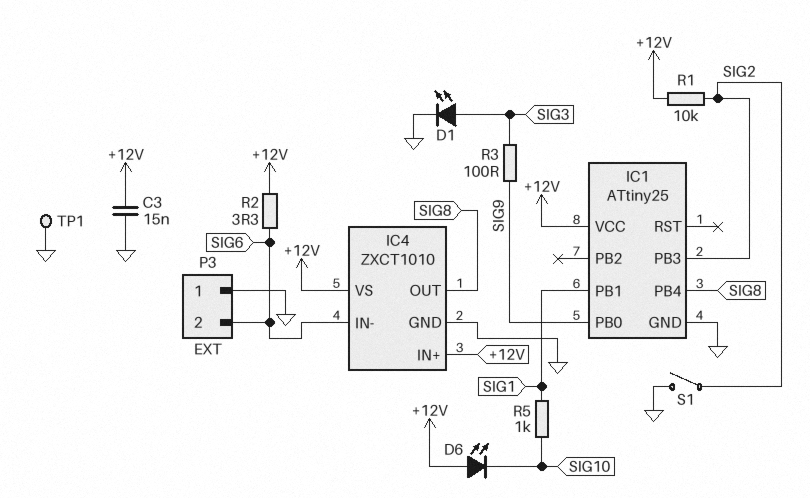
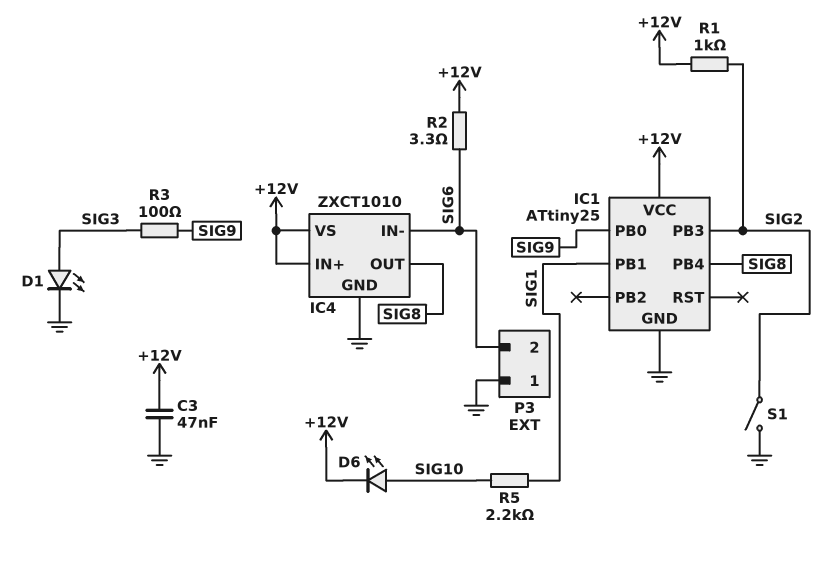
C3: 15nF (+12V, GND) -> 47nF (+12V, GND)
D6: LED (A +12V, K SIG10) -> LED (A SIG10, K +12V)
R1: 10k (+12V, SIG2) -> 1k (+12V, SIG2)
R5: 1k (SIG1, SIG10) -> 2.2k (SIG1, SIG10)
TP1: test point (GND) -> none

